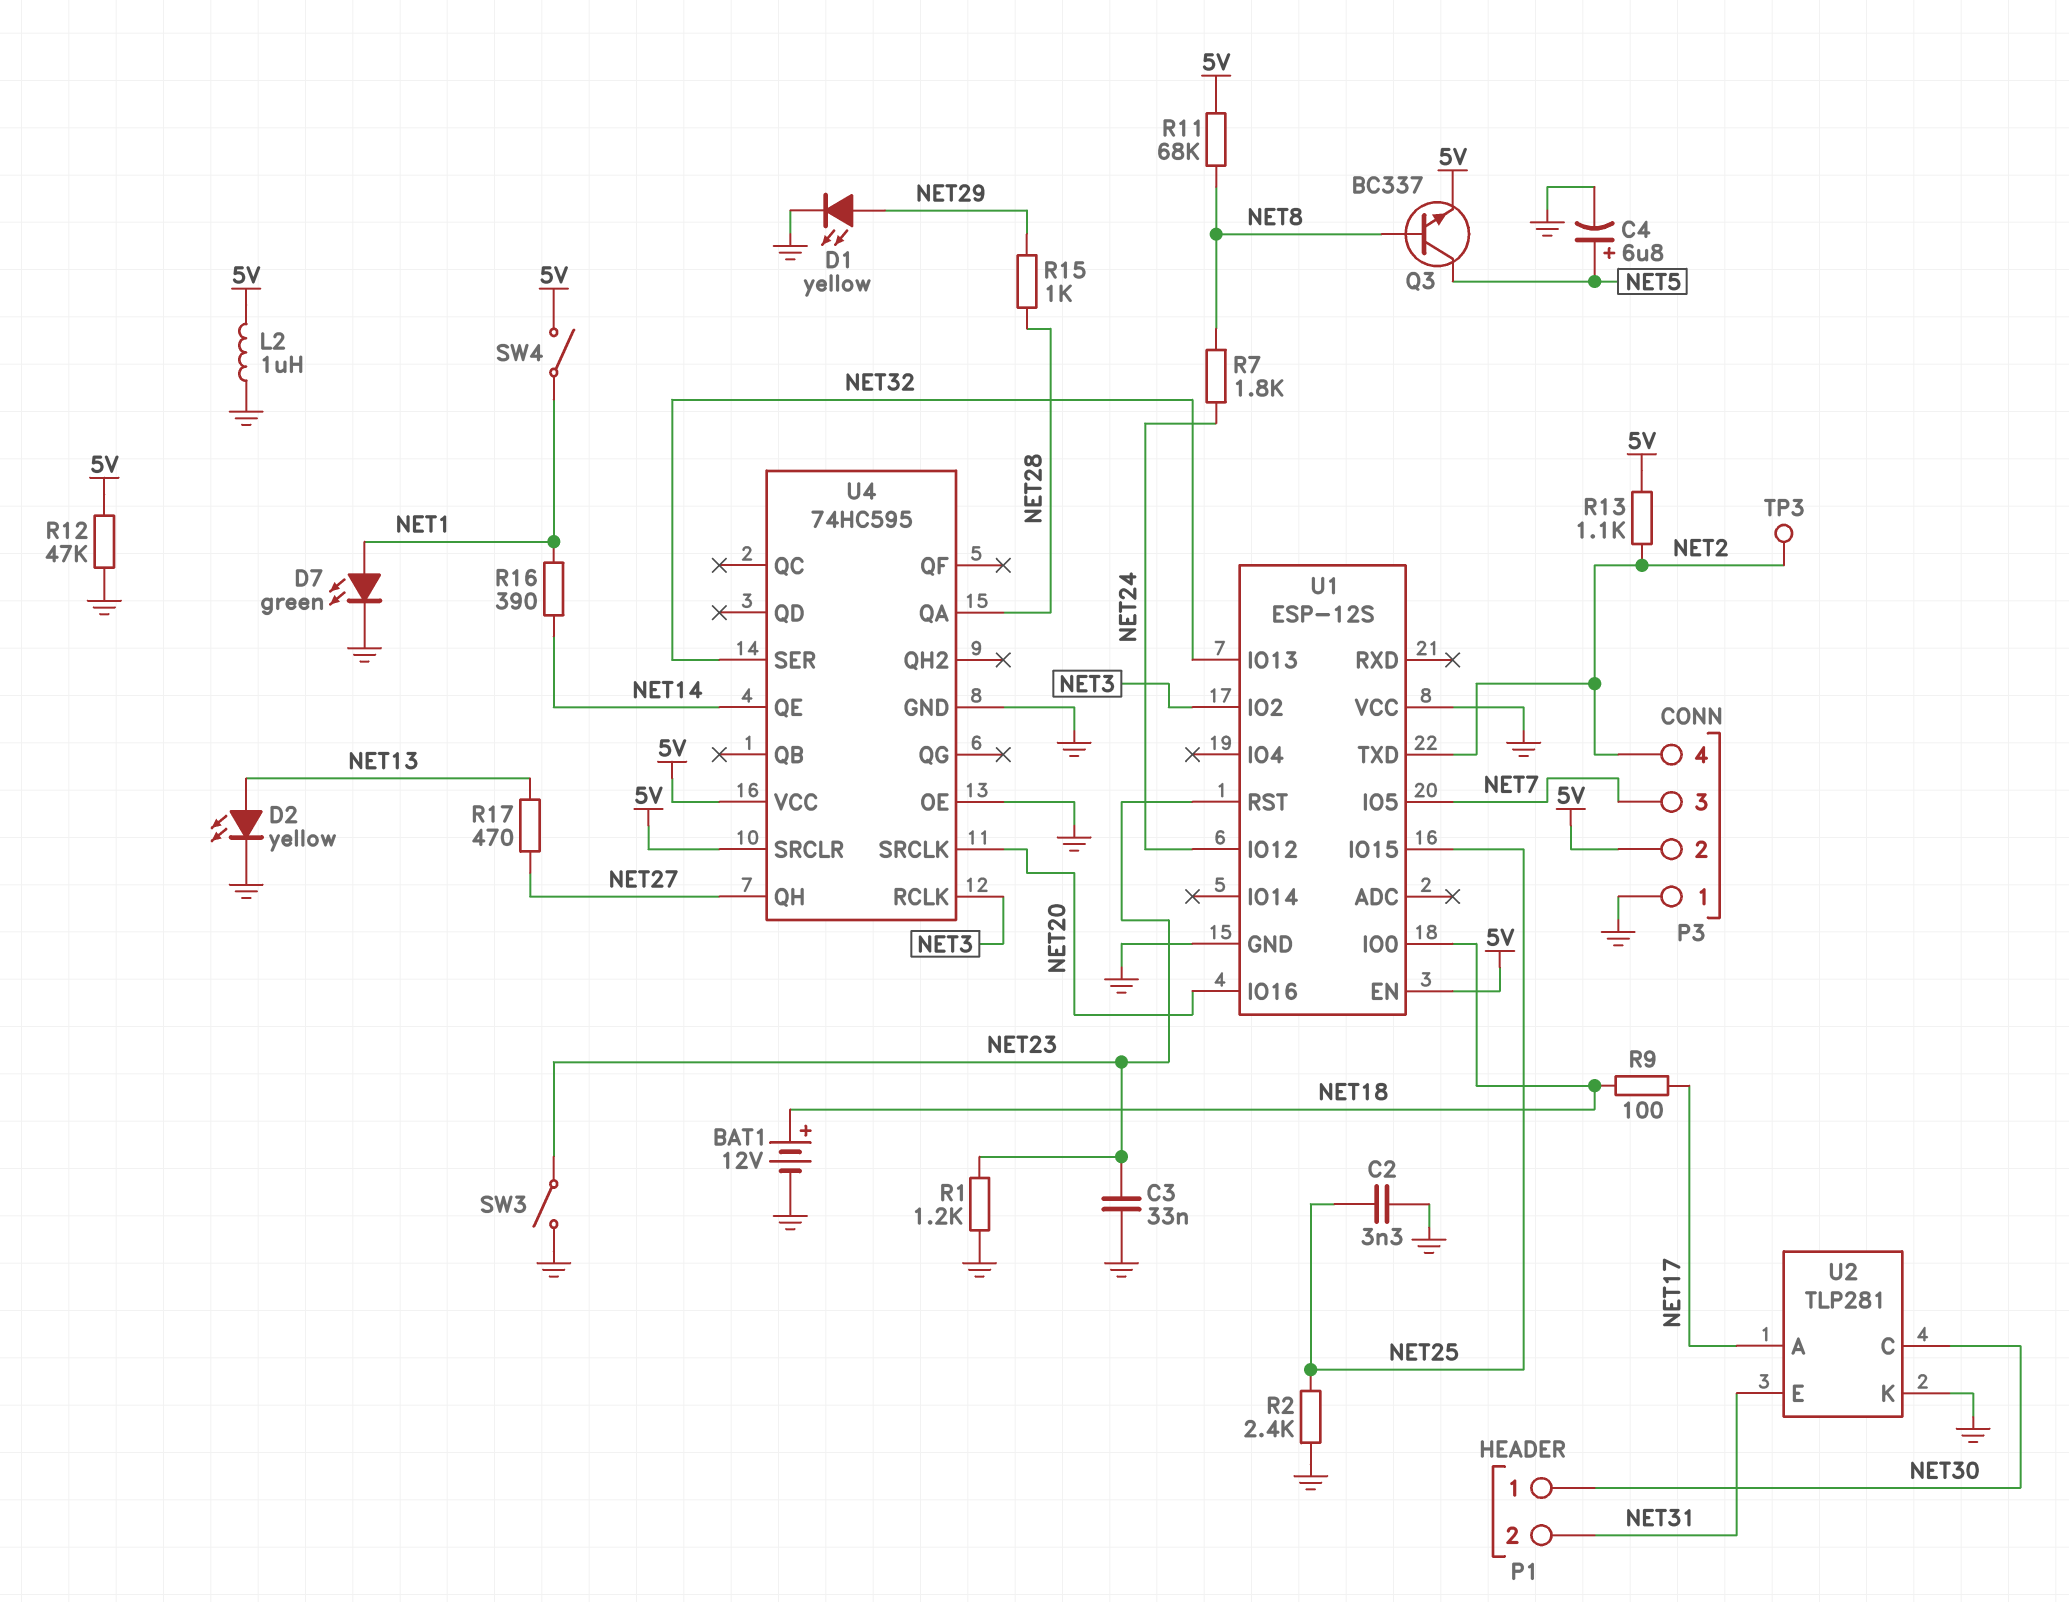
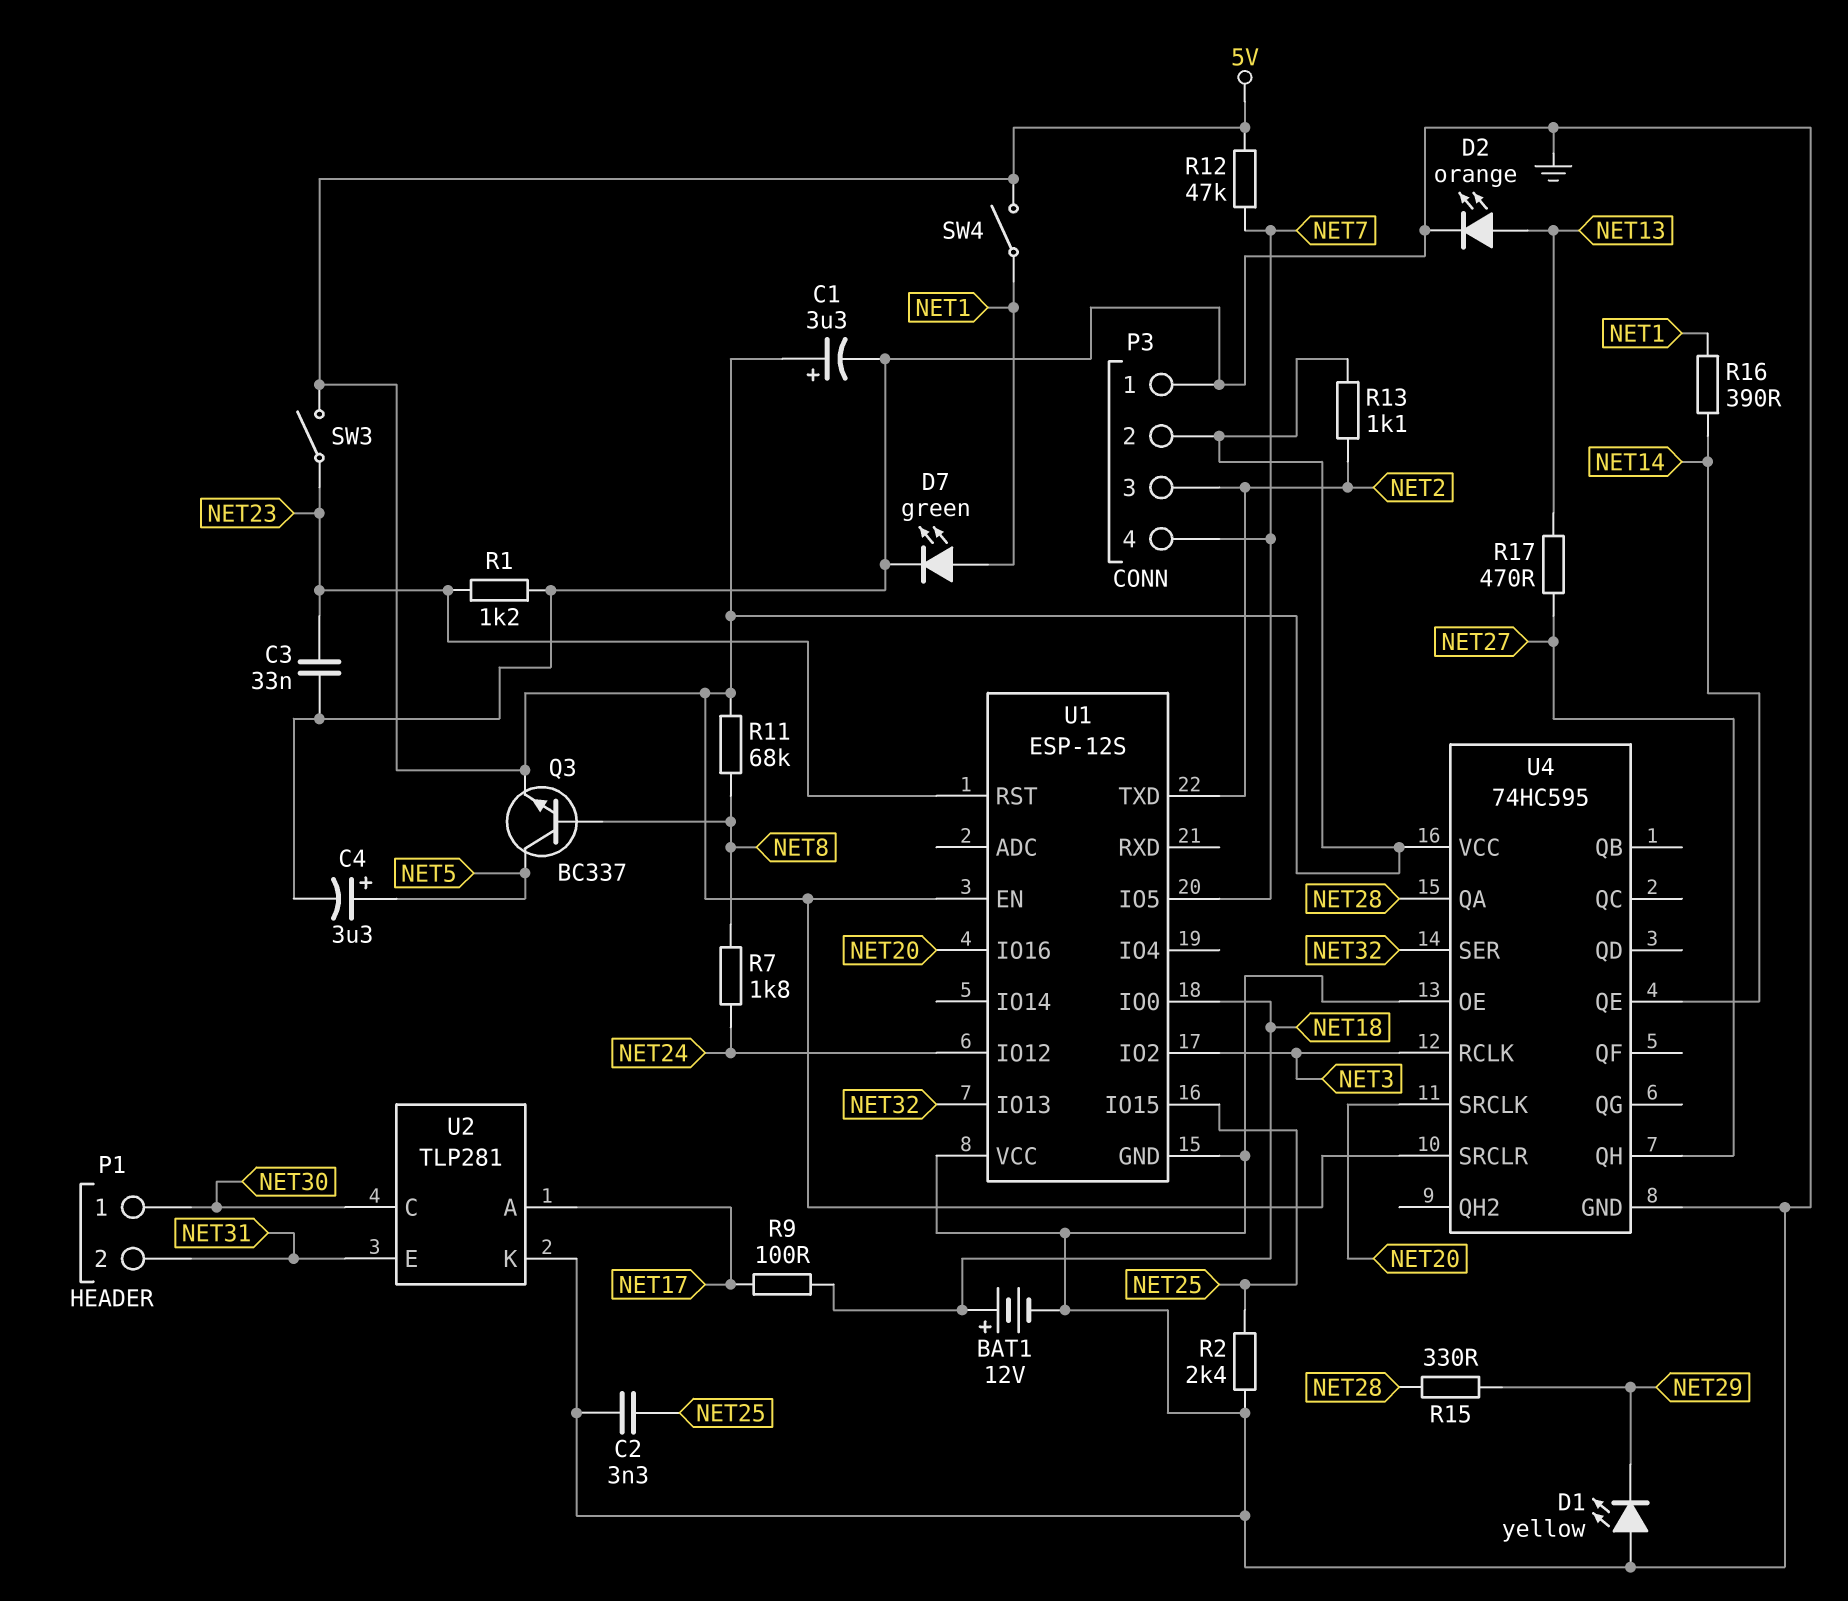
C1: none -> 3.3uF (plus 5V, minus GND)
C4: 6.8uF (plus NET5, minus GND) -> 3.3uF (plus NET5, minus GND)
D1: LED yellow (A NET29, K GND) -> LED yellow (A GND, K NET29)
D2: LED yellow (A NET13, K GND) -> LED orange (A NET13, K GND)
L2: 1uH (5V, GND) -> none
P3 pin 3: NET7 -> NET2
P3 pin 4: NET2 -> NET7
R12: 47k (5V, GND) -> 47k (5V, NET7)
R15: 1k (NET28, NET29) -> 330 (NET28, NET29)
SW3: switch (GND, NET23) -> switch (5V, NET23)
TP3: test point (NET2) -> none

